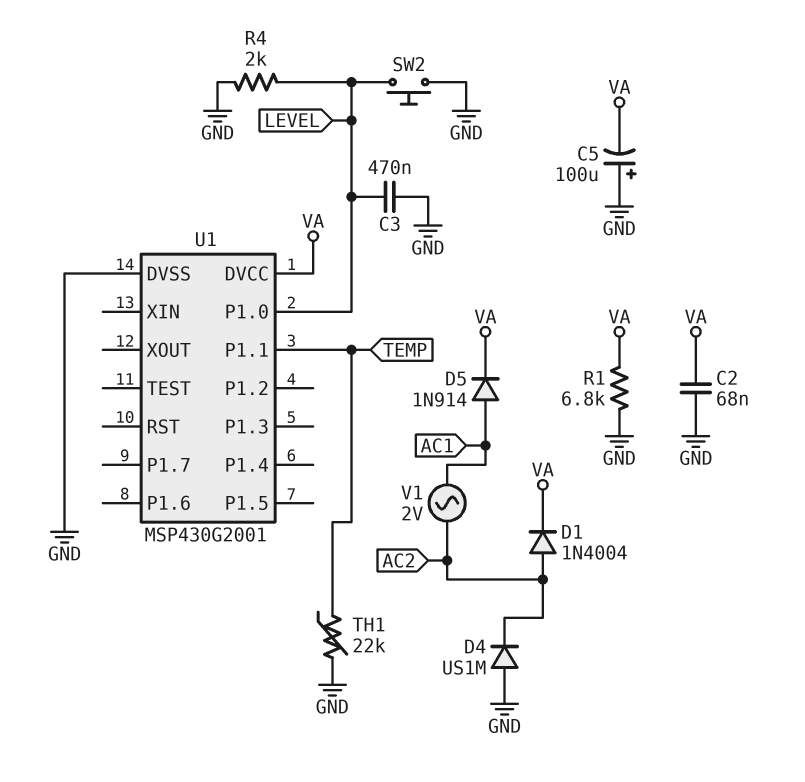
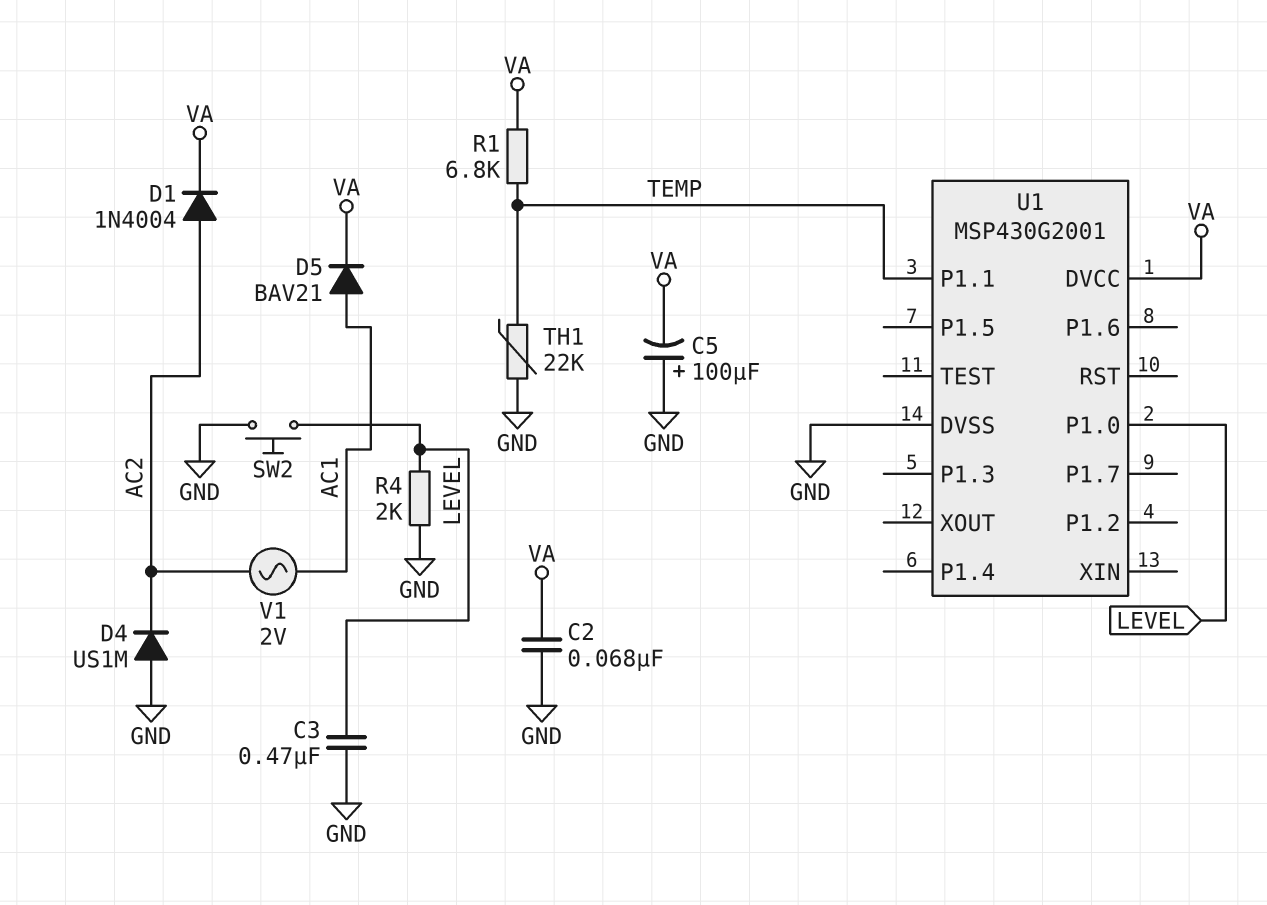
D5: diode 1N914 (A AC1, K VA) -> diode BAV21 (A AC1, K VA)
R1: 6.8k (GND, VA) -> 6.8k (TEMP, VA)

